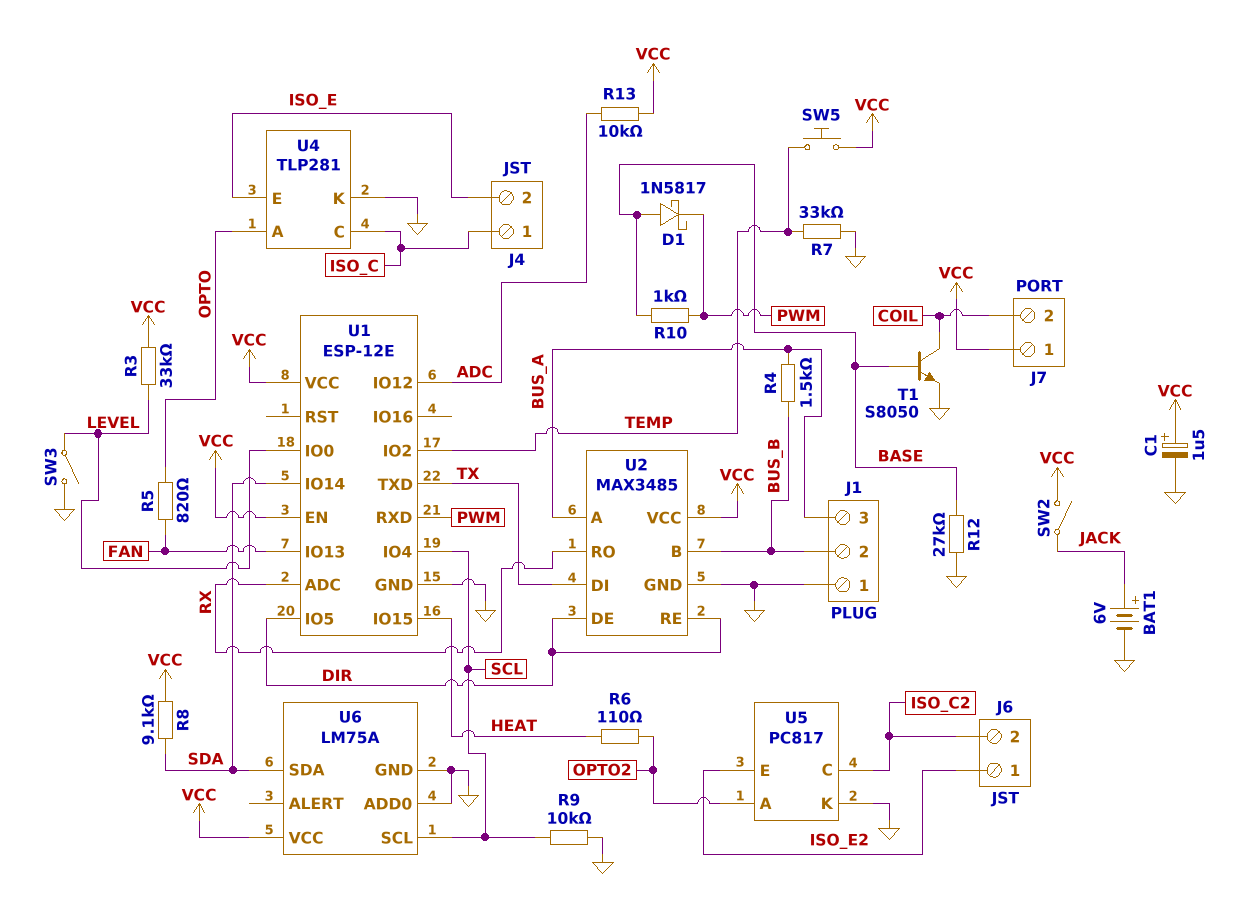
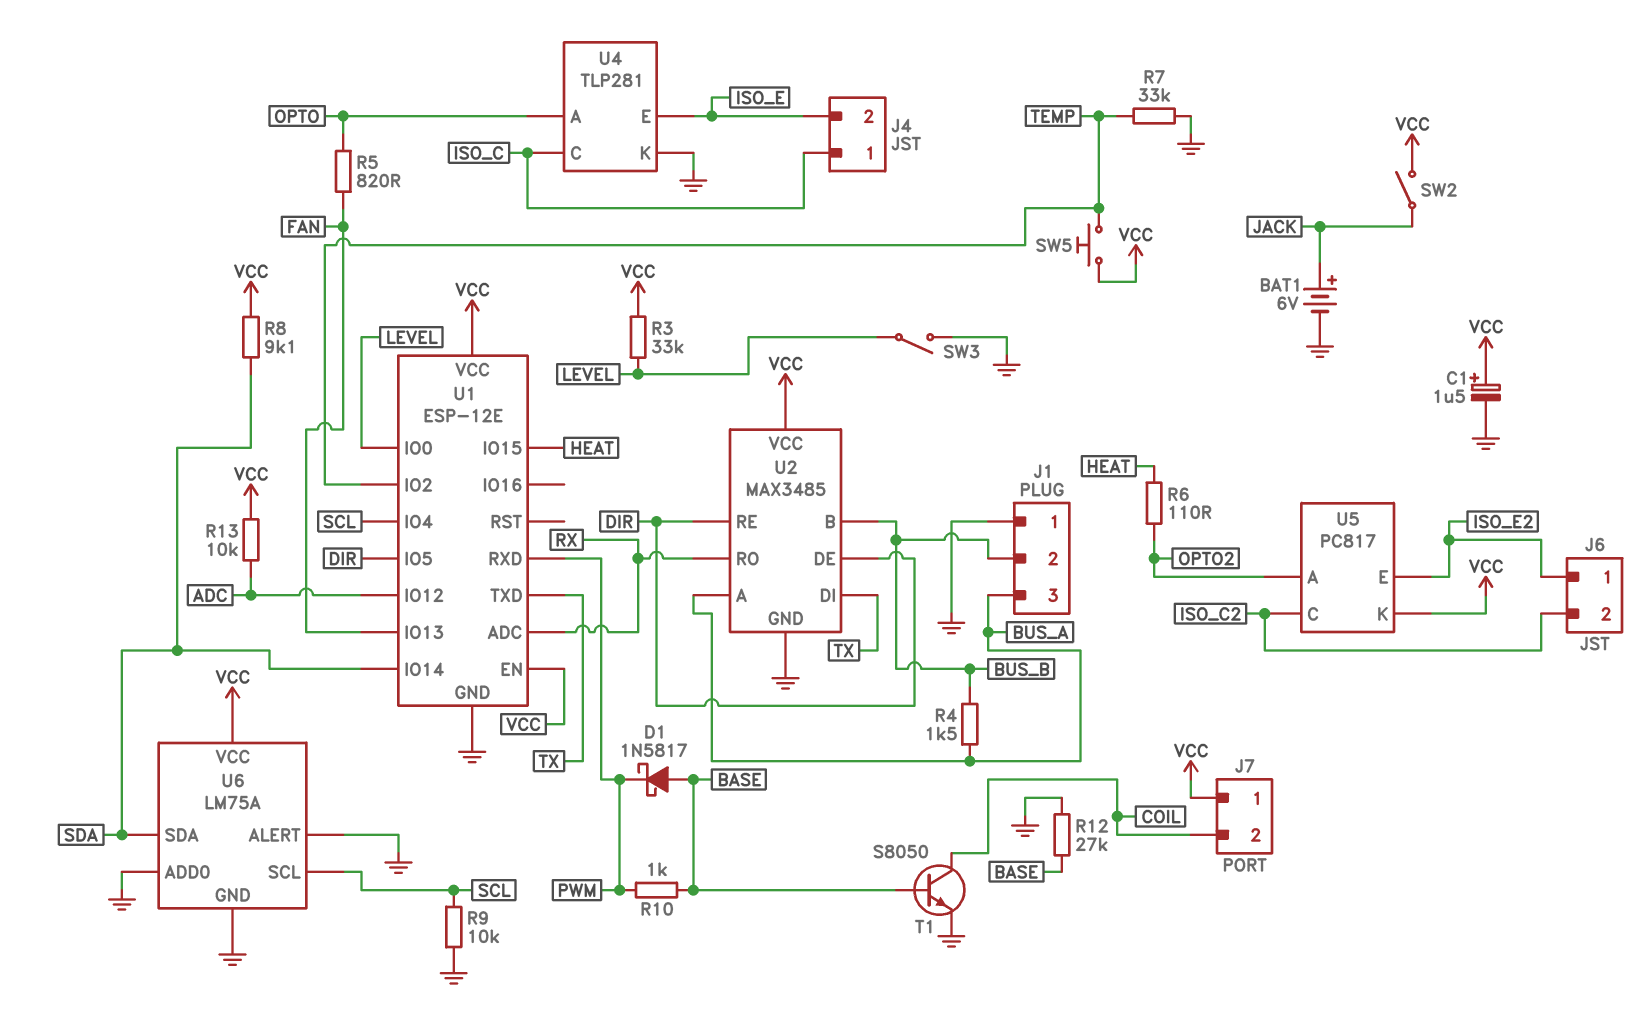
U5 pin K: GND -> VCC
U6 pin ALERT: none -> GND

